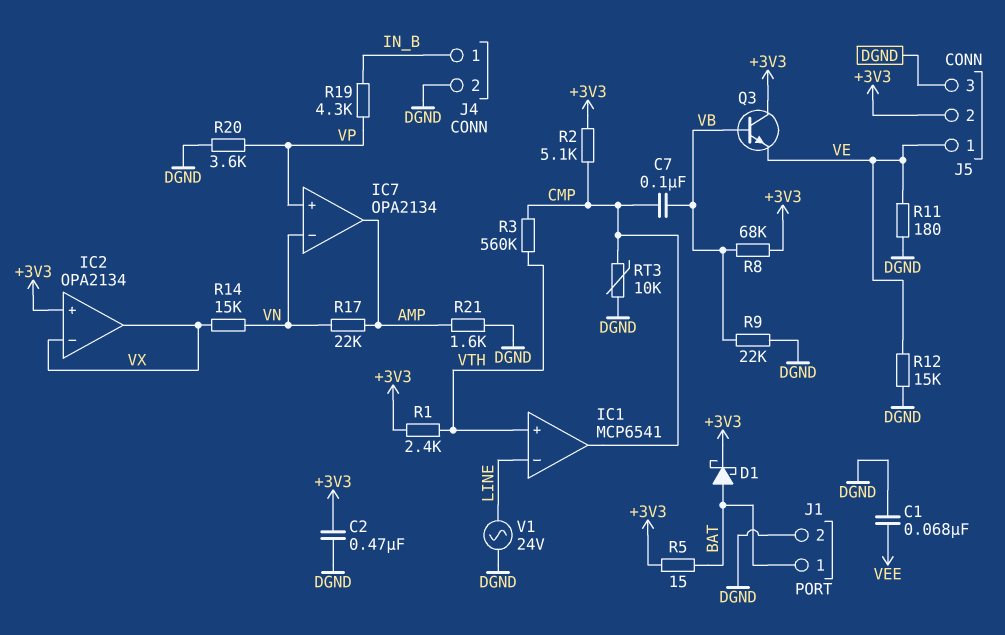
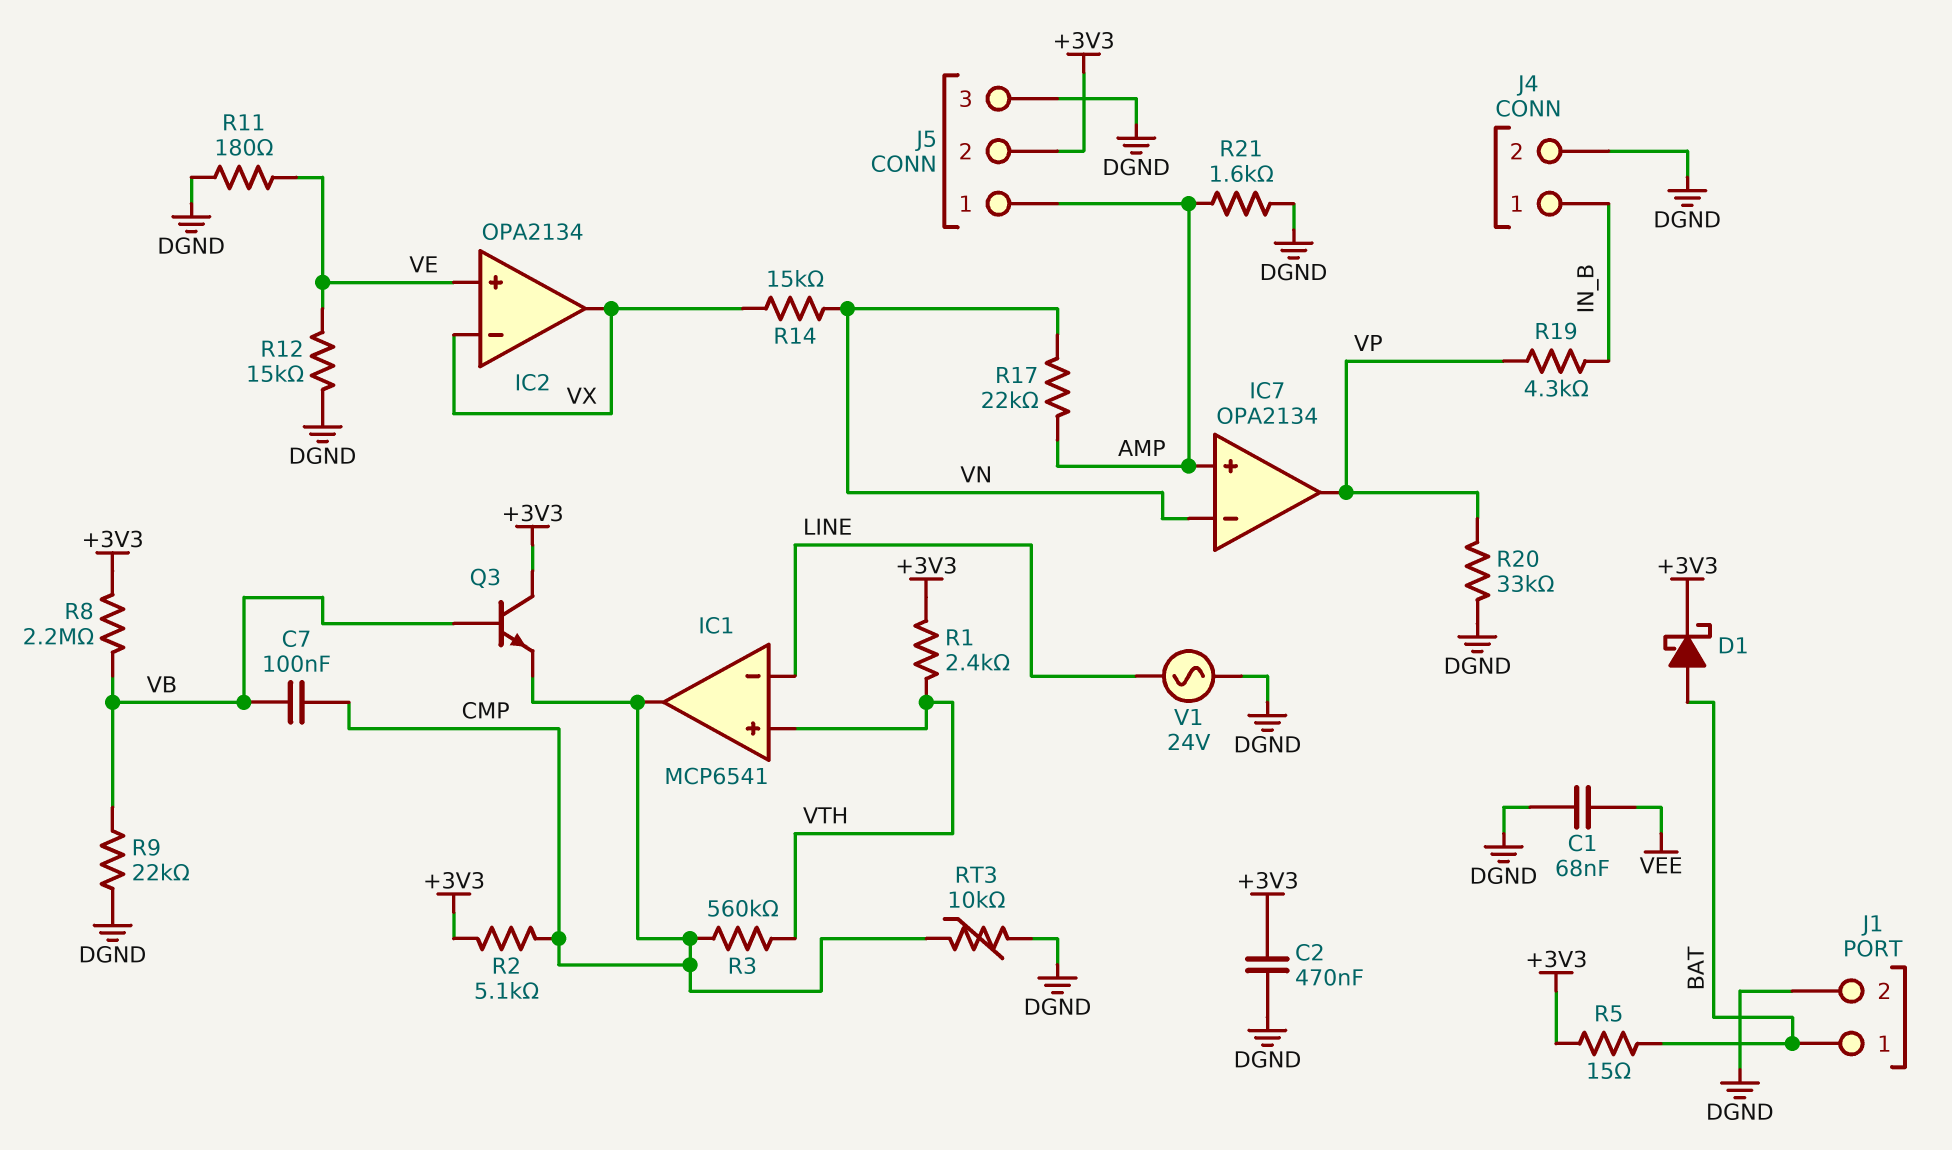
IC2 pin in+: +3V3 -> VE
IC7 pin in+: VP -> AMP
IC7 pin out: AMP -> VP
J5 pin 1: VE -> AMP
Q3: NPN (B VB, C +3V3, E VE) -> NPN (B VB, C +3V3, E CMP)
R8: 68k (+3V3, VB) -> 2.2M (+3V3, VB)
R20: 3.6k (DGND, VP) -> 33k (DGND, VP)

